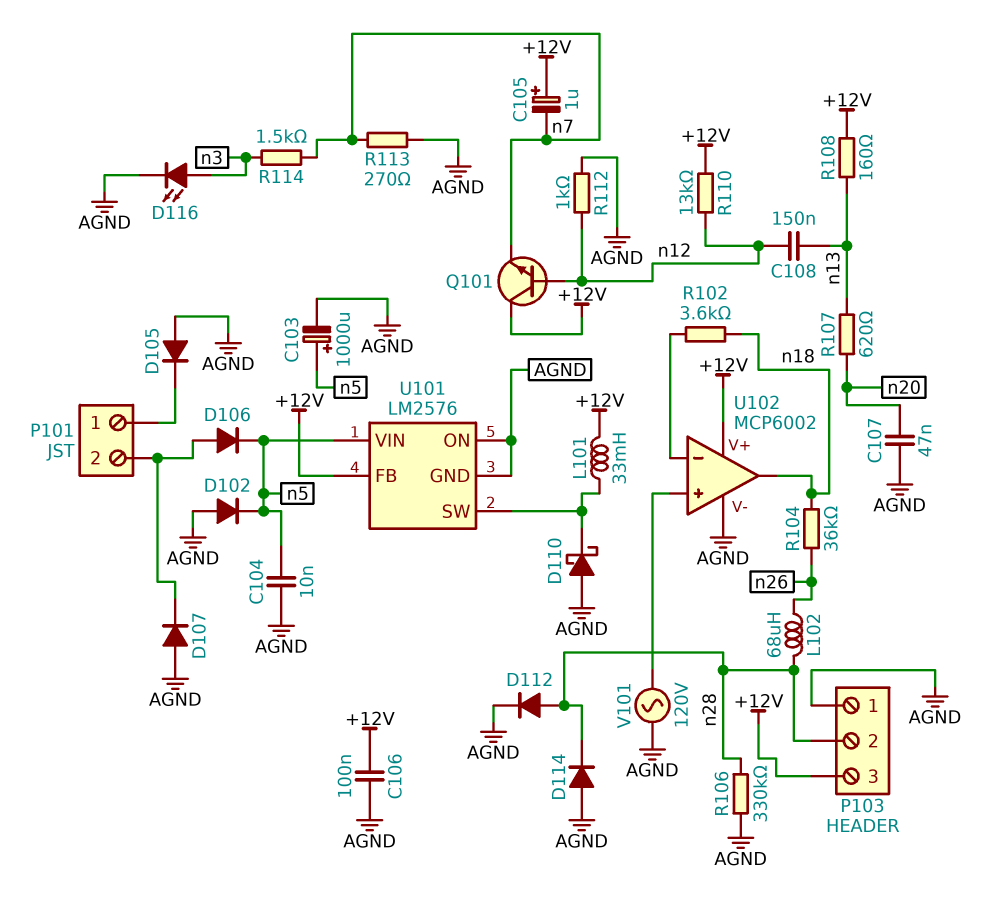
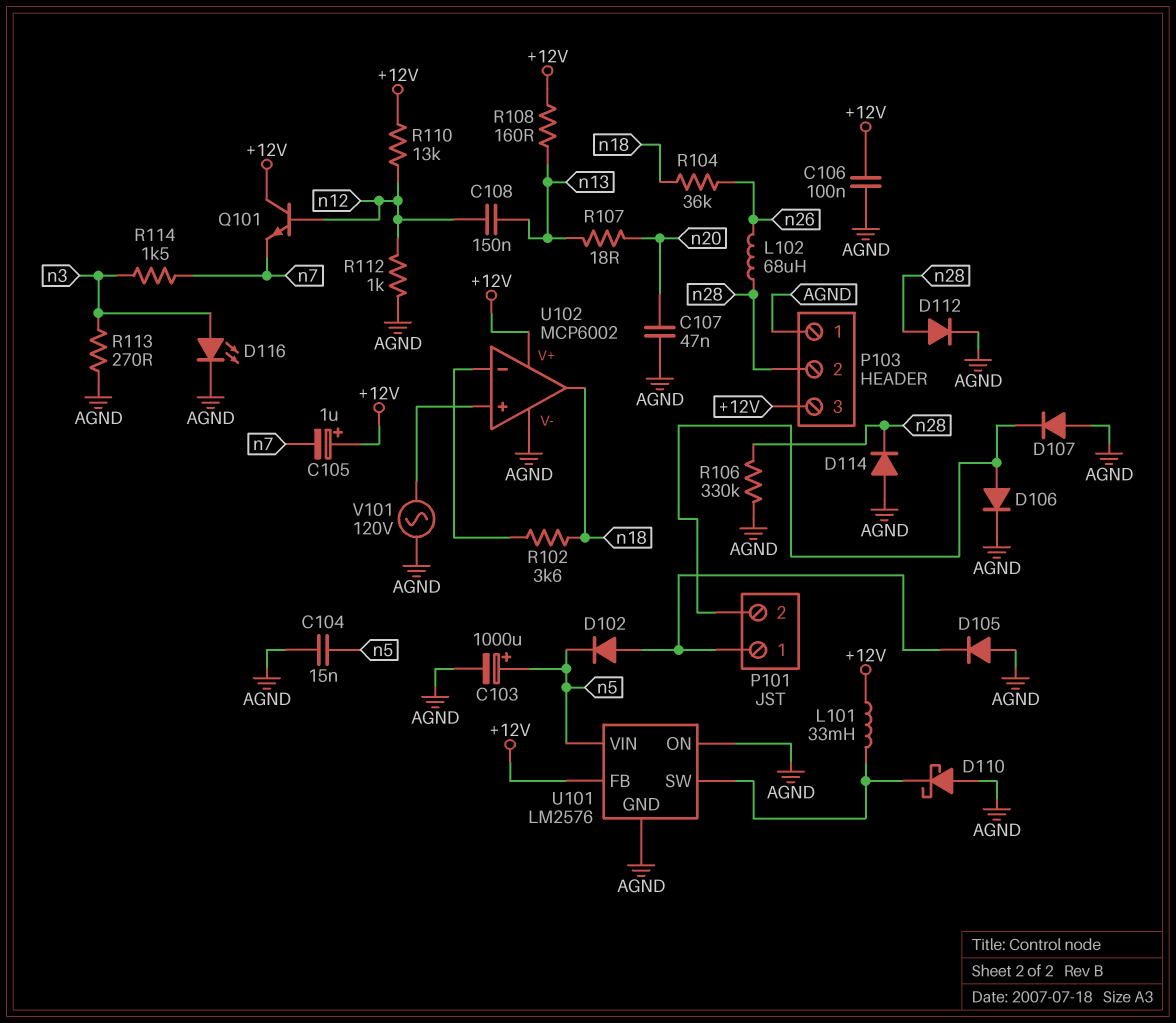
C104: 10nF (AGND, n5) -> 15nF (AGND, n5)
D102: diode (A AGND, K n5) -> diode (A P101/1, K n5)
D106: diode (A P101/2, K n5) -> diode (A P101/2, K AGND)
R107: 620 (n13, n20) -> 18 (n13, n20)
R113: 270 (AGND, n7) -> 270 (AGND, n3)

